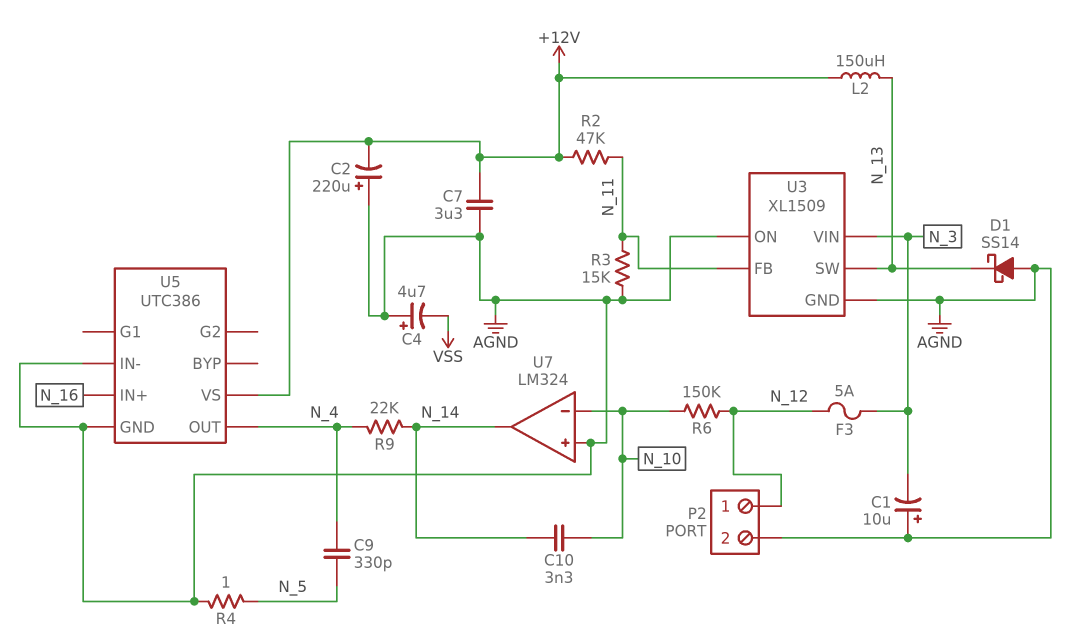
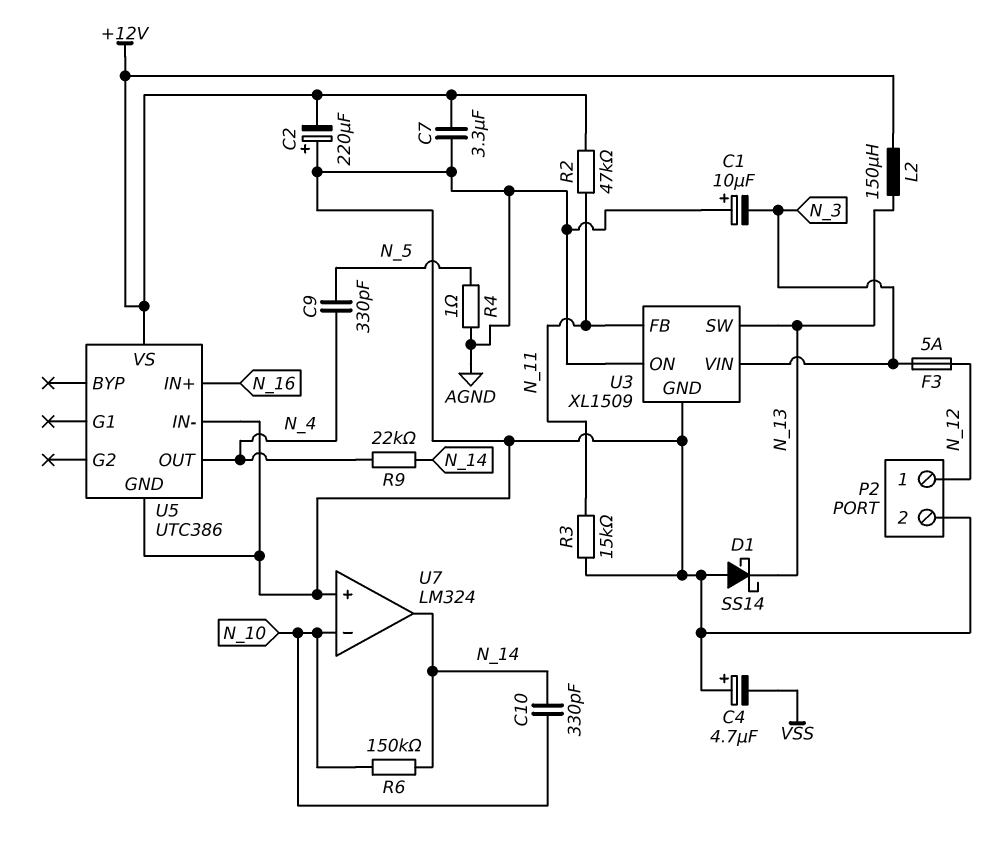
C10: 3.3nF (N_10, N_14) -> 330pF (N_10, N_14)
R6: 150k (N_10, N_12) -> 150k (N_10, N_14)

